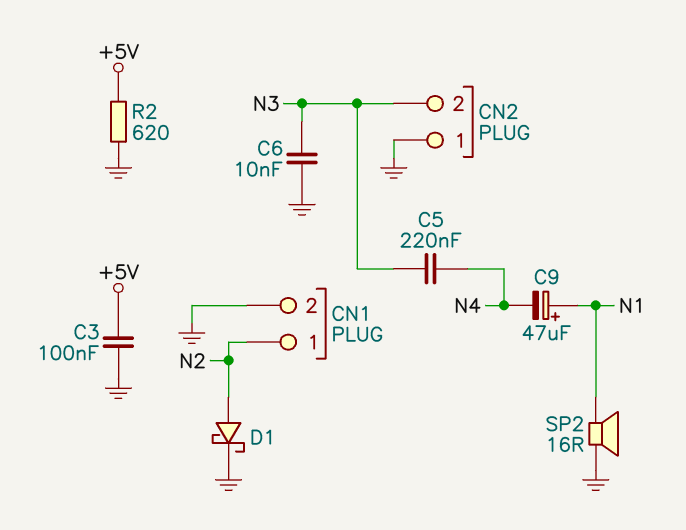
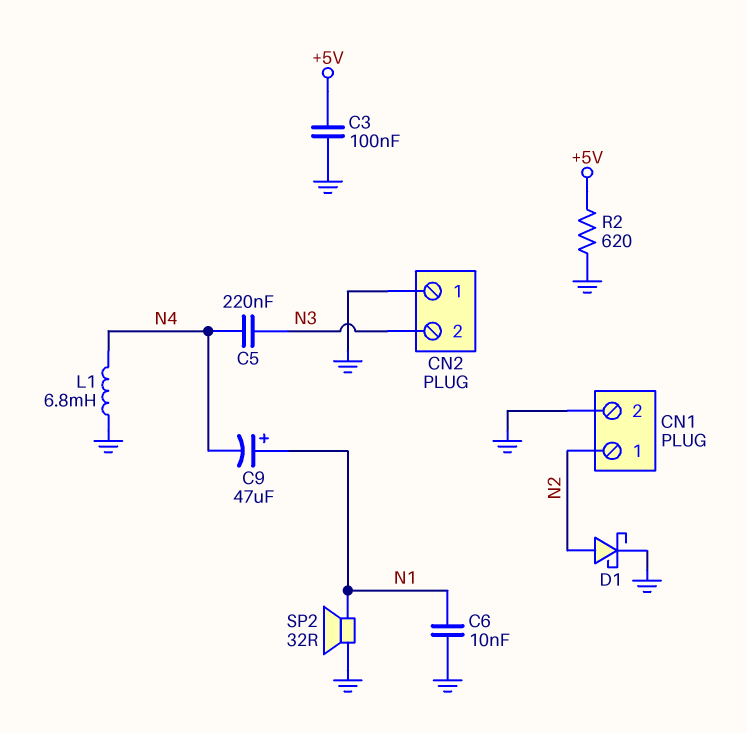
C6: 10nF (GND, N3) -> 10nF (GND, N1)
L1: none -> 6.8mH (GND, N4)
SP2: speaker 16R (GND, N1) -> speaker 32R (GND, N1)

